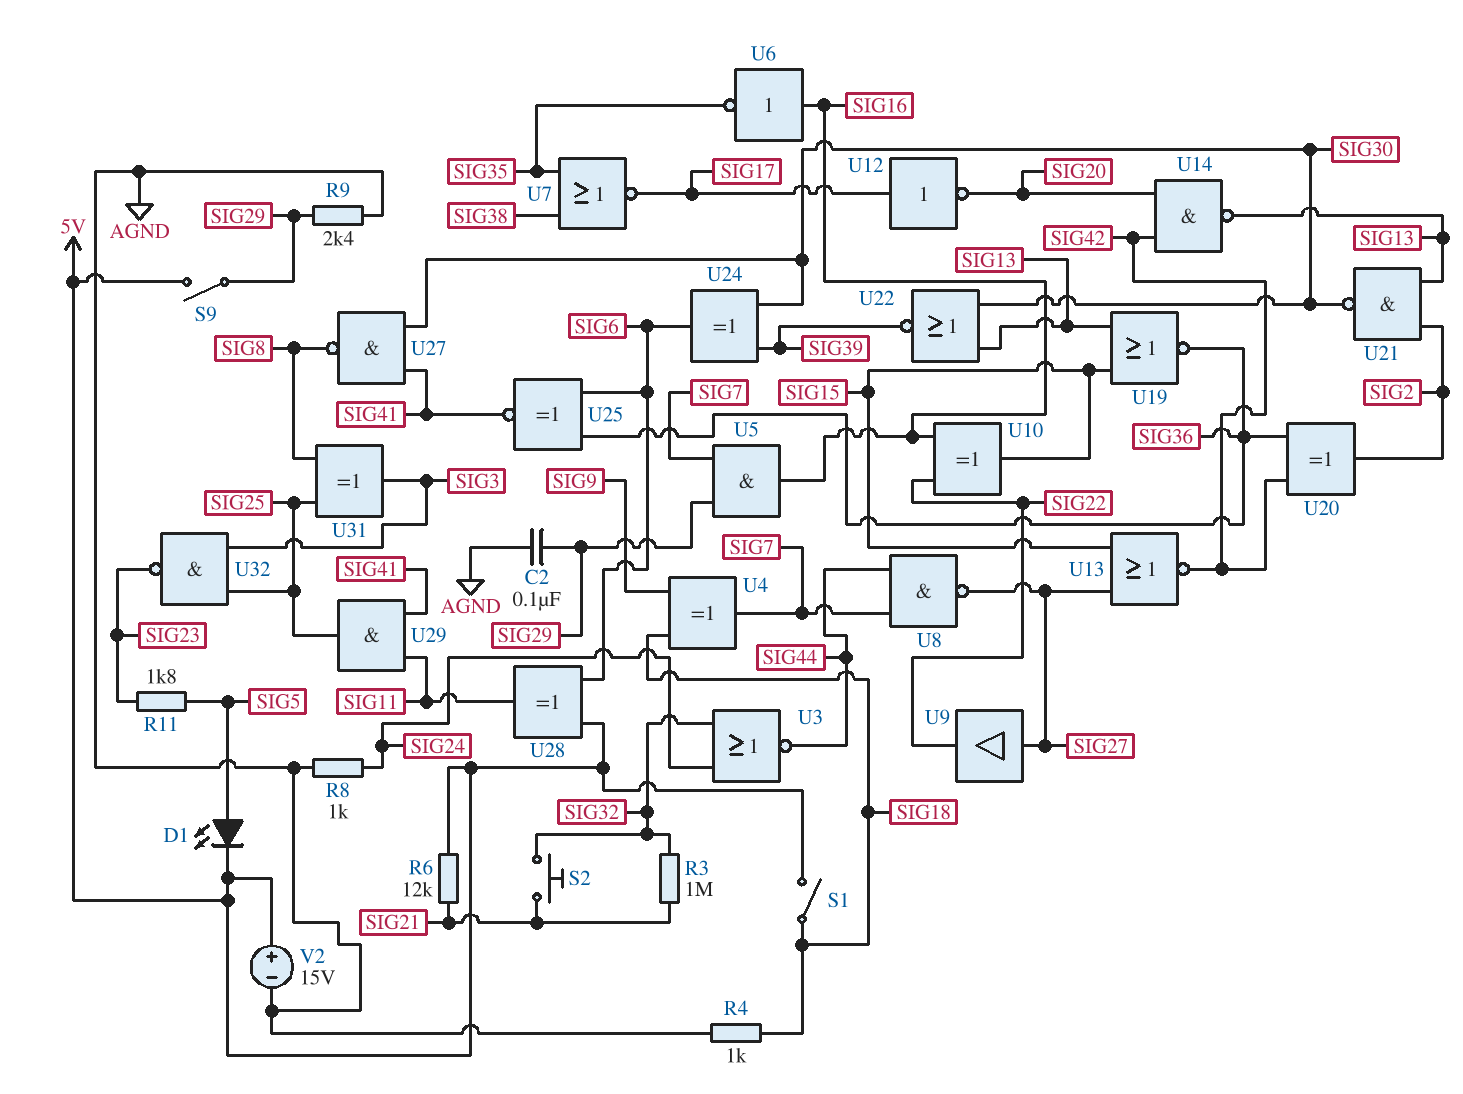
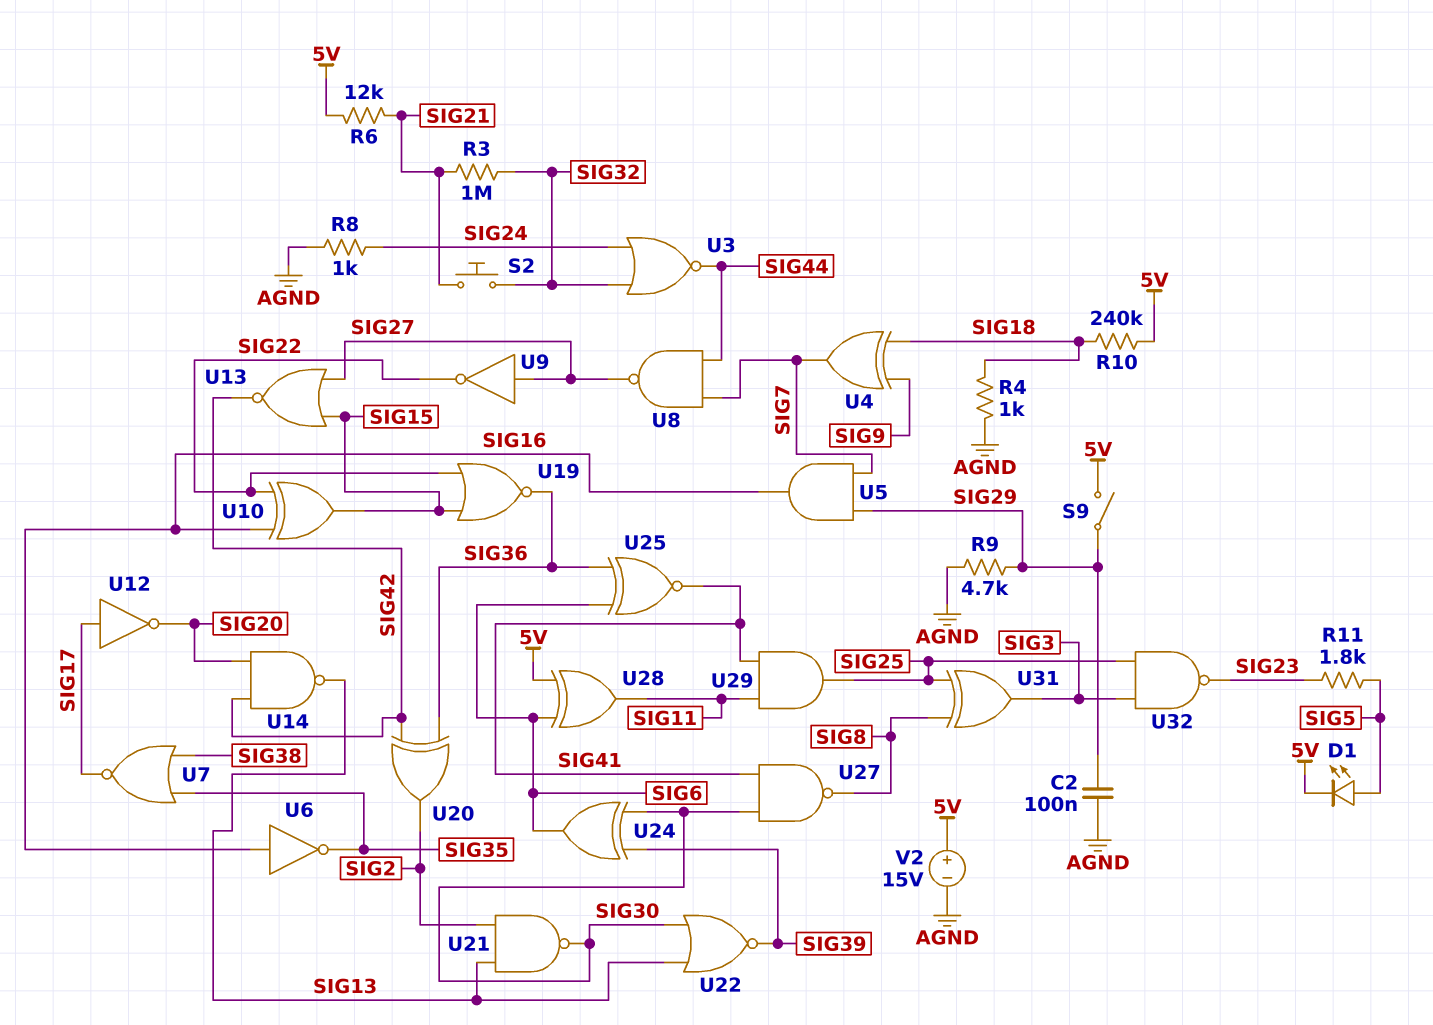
R9: 2.4k (AGND, SIG29) -> 4.7k (AGND, SIG29)
R10: none -> 240k (5V, SIG18)
S1: switch (5V, SIG18) -> none
U9: buffer (in SIG27, out SIG22) -> NOT (in SIG27, out SIG22)
U19: NOR (in SIG13, in SIG15, out SIG36) -> NOR (in SIG15, in SIG22, out SIG36)

